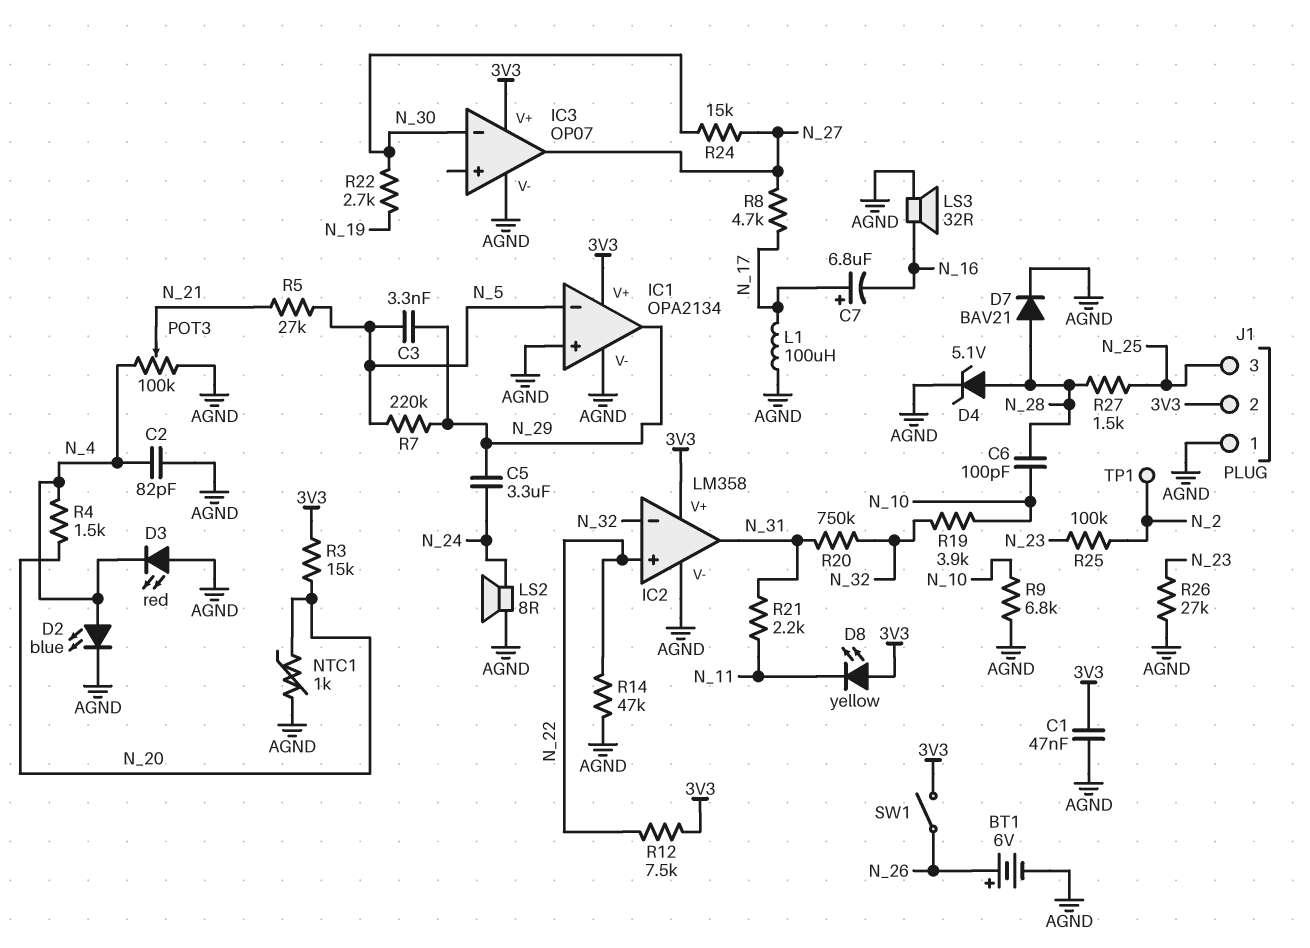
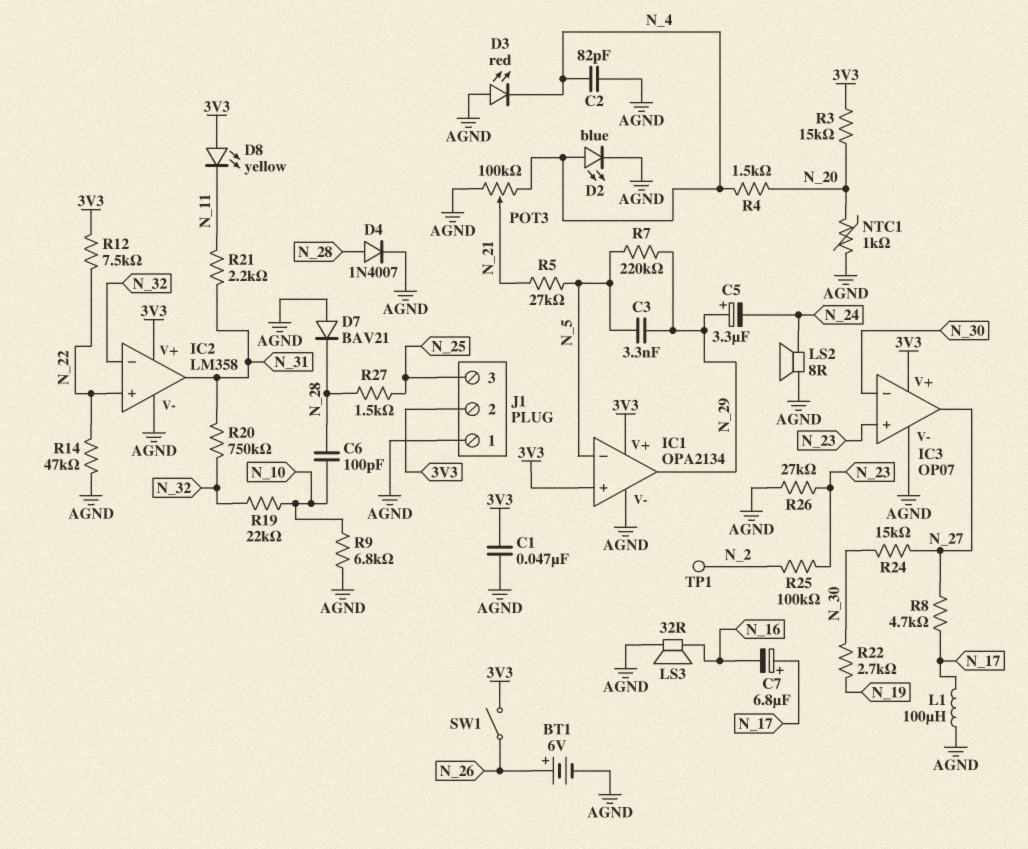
C5: 3.3uF (N_24, N_29) -> 3.3uF (plus N_29, minus N_24)
D4: zener 5.1V (A N_28, K AGND) -> diode 1N4007 (A N_28, K AGND)
D7: diode BAV21 (A N_28, K AGND) -> diode BAV21 (A AGND, K N_28)
IC1 pin in+: AGND -> 3V3
IC3 pin in+: none -> N_23
R19: 3.9k (N_10, N_32) -> 22k (N_10, N_32)

